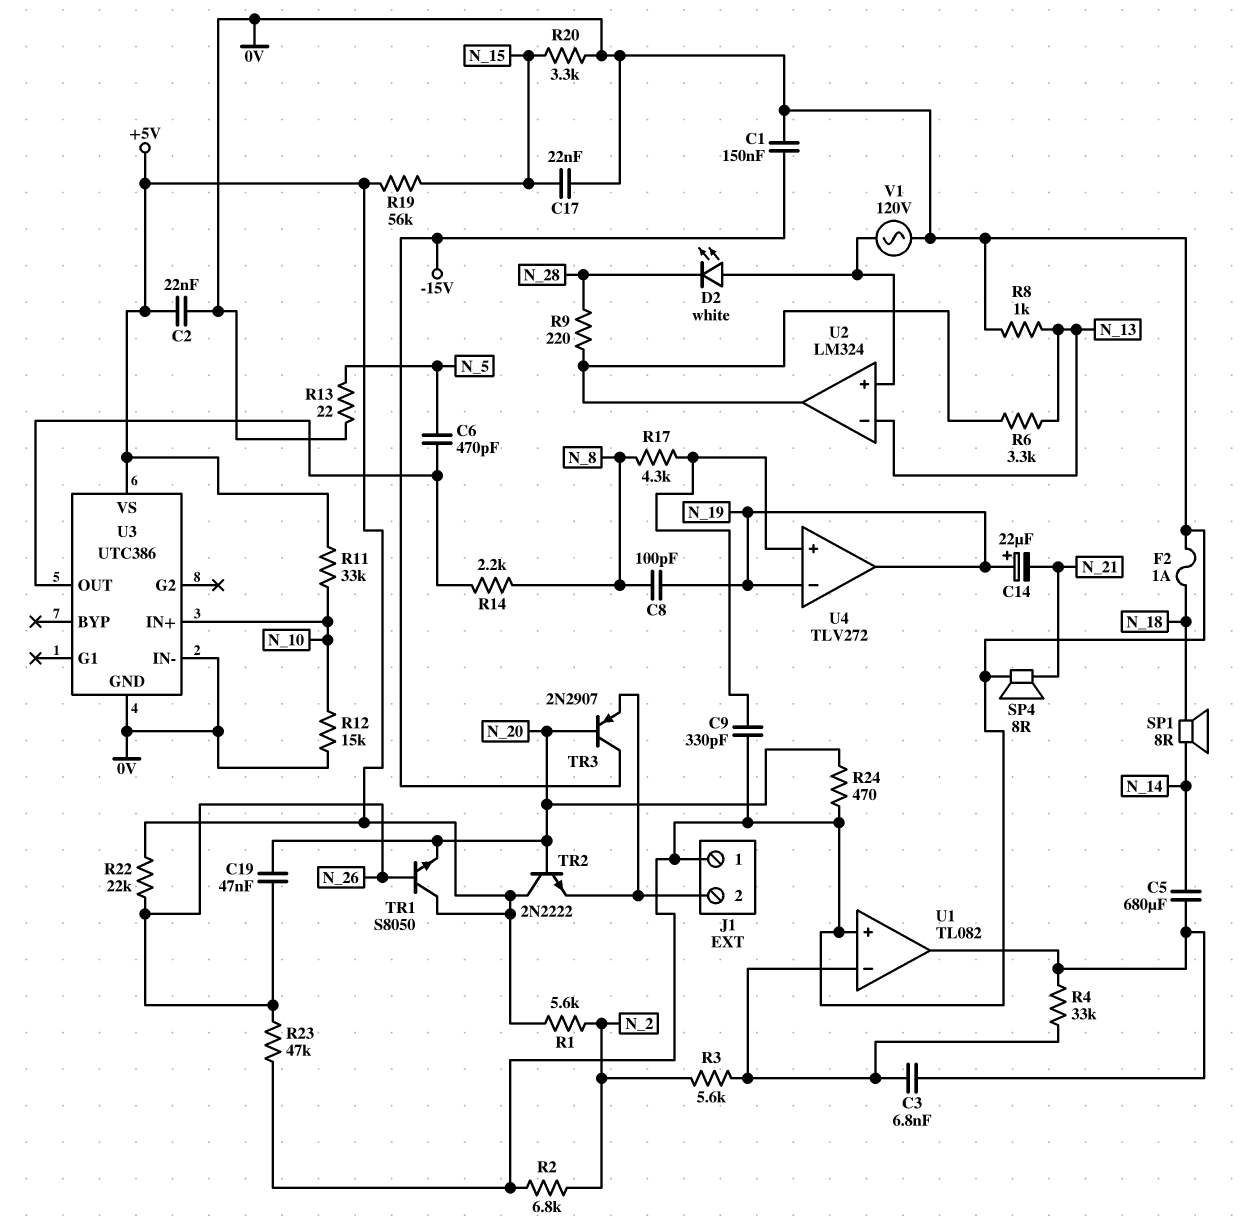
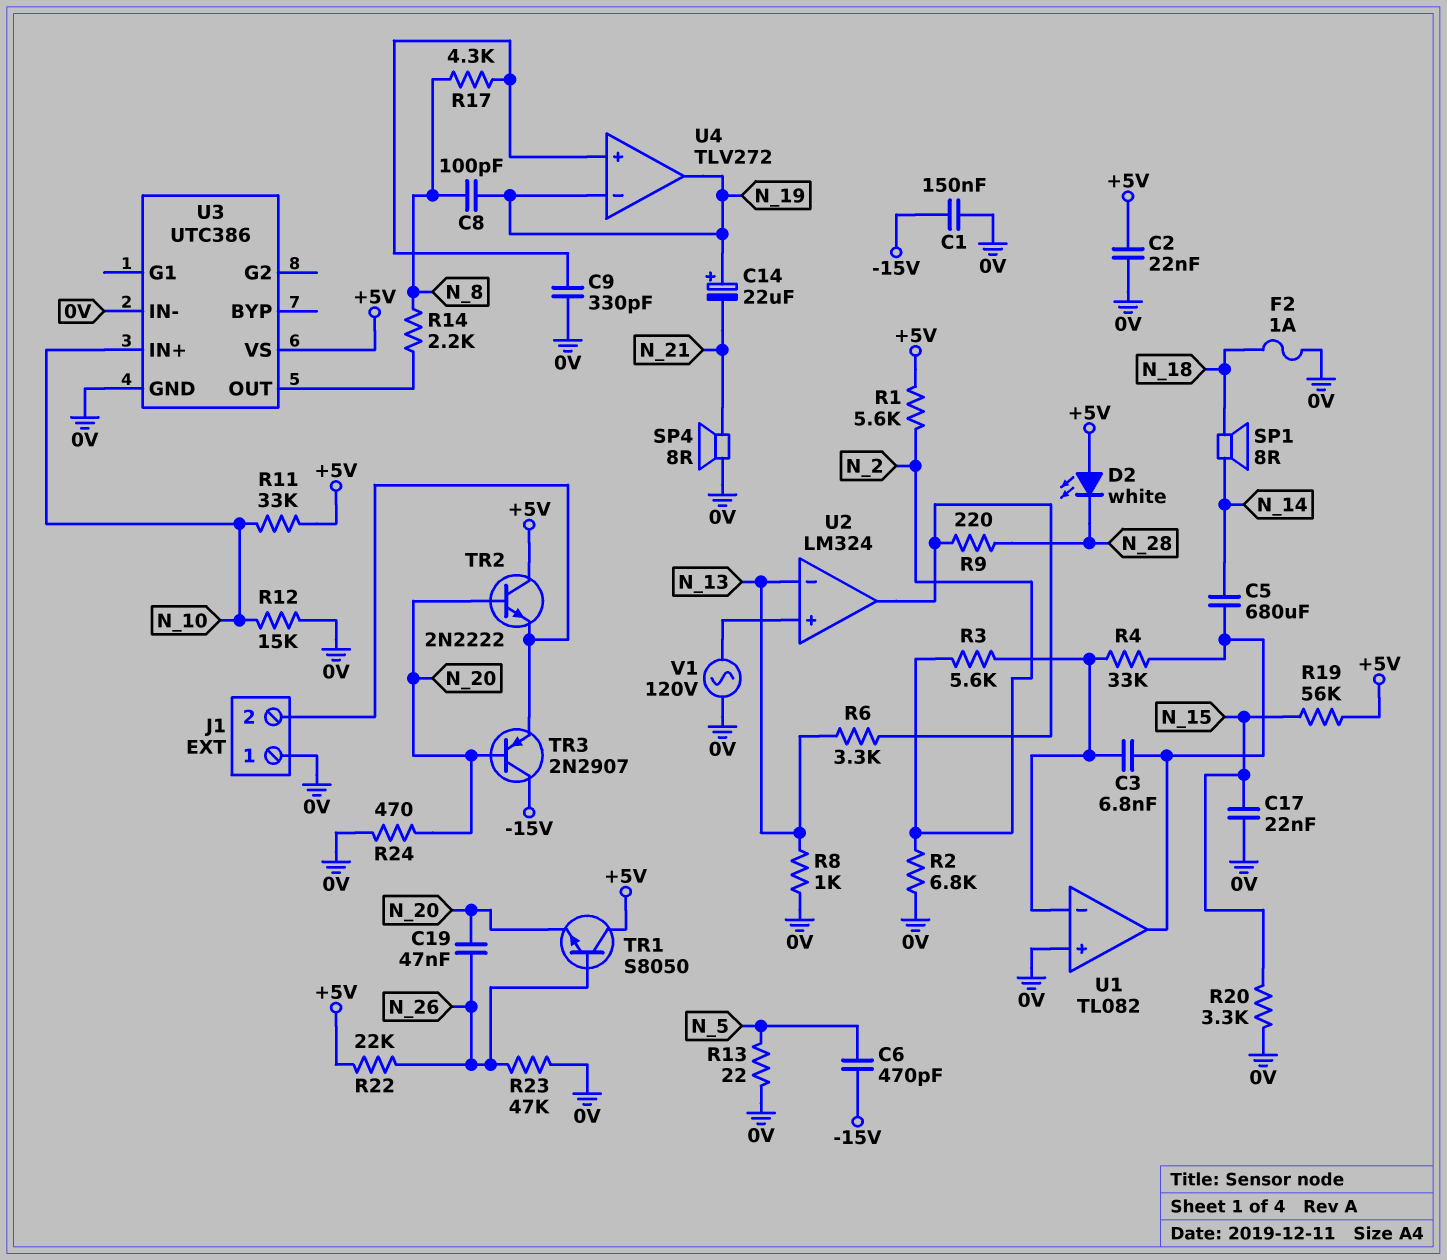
C6: 470pF (N_5, U3/OUT) -> 470pF (-15V, N_5)
D2: LED white (A U2/in+, K N_28) -> LED white (A +5V, K N_28)

